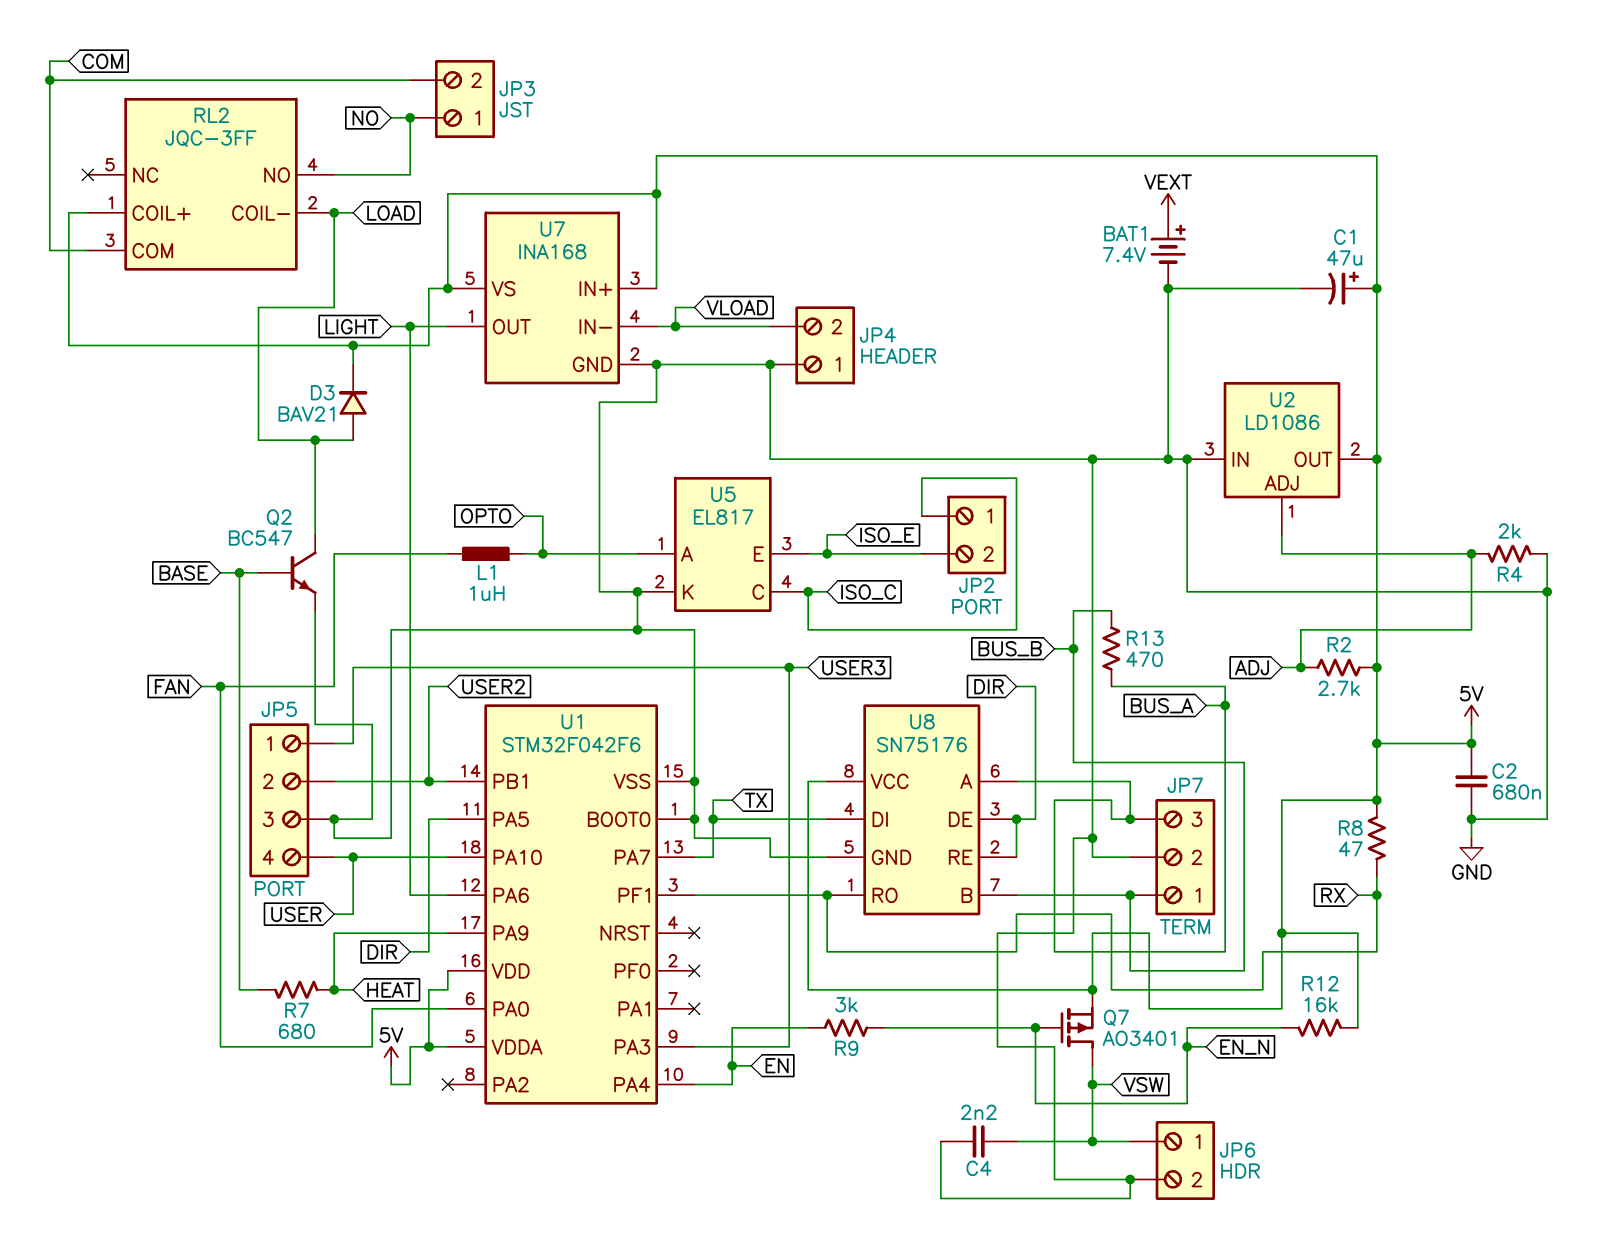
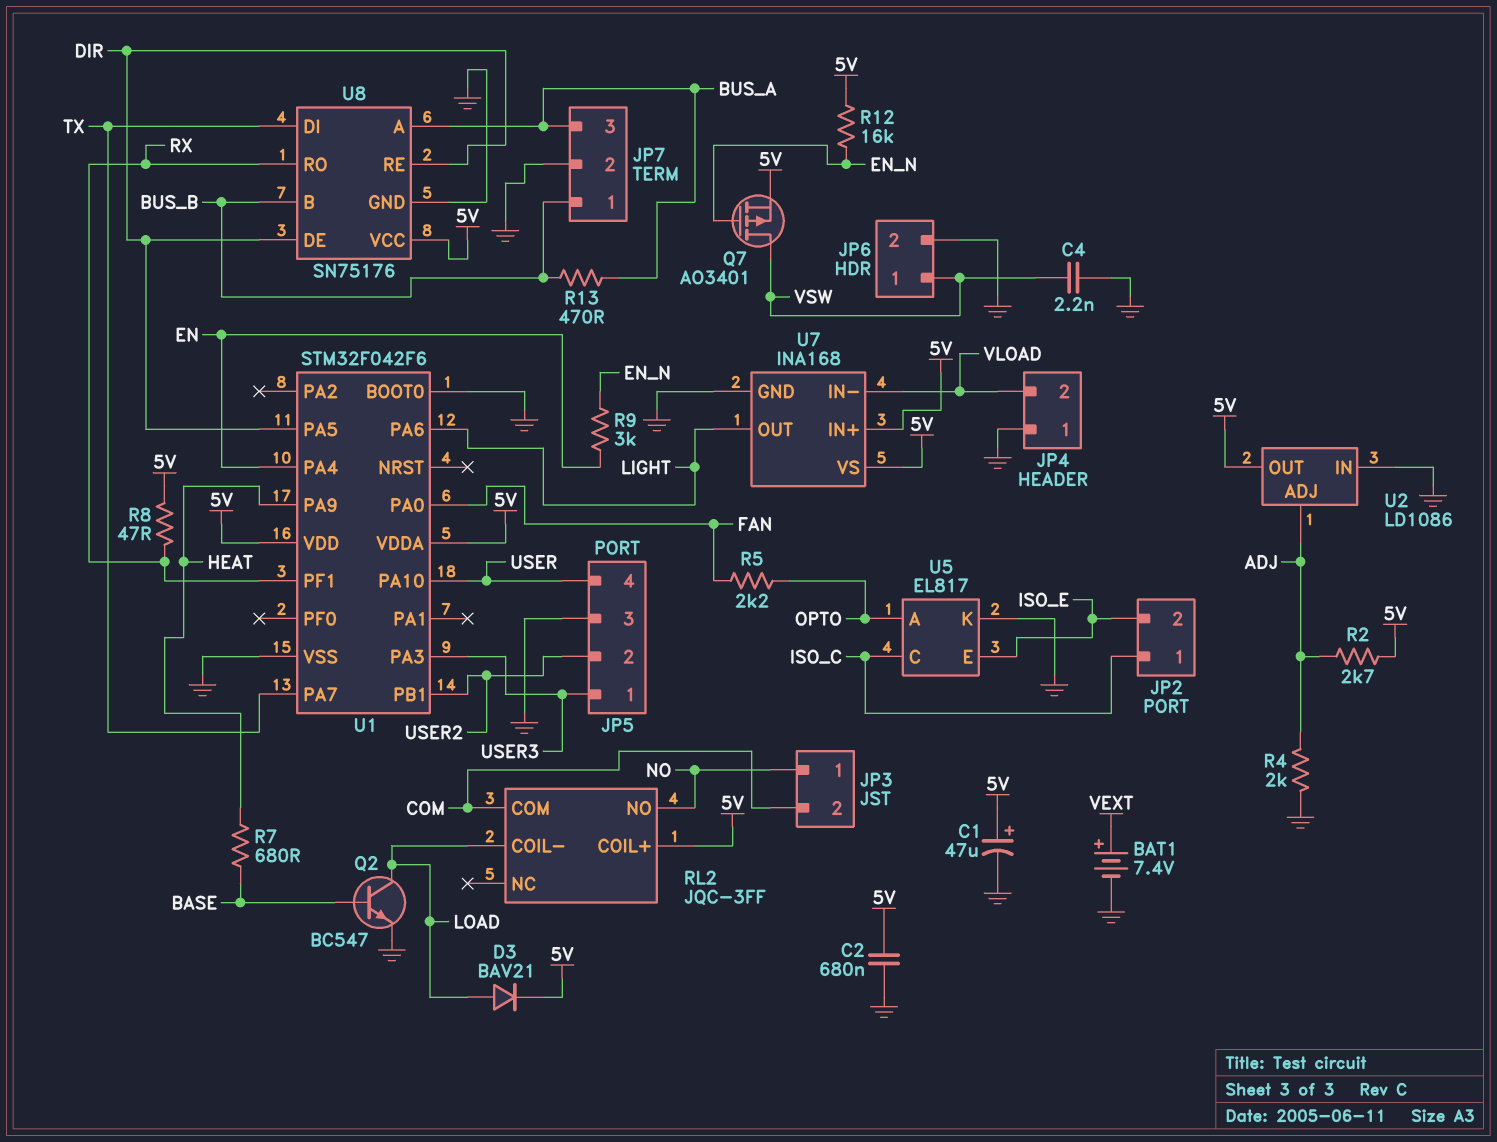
L1: 1uH (FAN, OPTO) -> none
R5: none -> 2.2k (FAN, OPTO)

